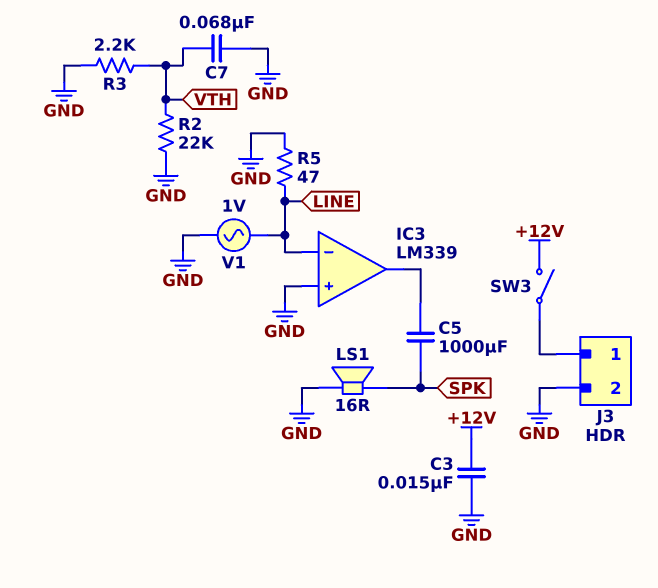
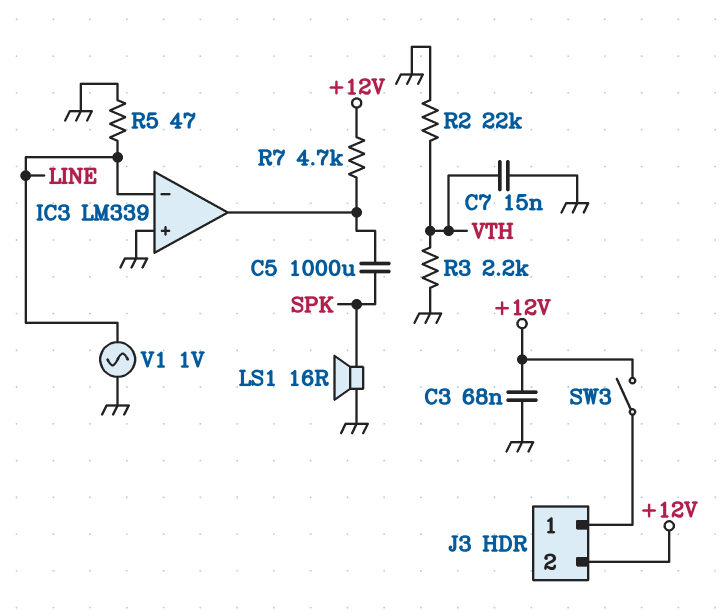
C3: 15nF (+12V, GND) -> 68nF (+12V, GND)
C7: 68nF (GND, VTH) -> 15nF (GND, VTH)
J3 pin 2: GND -> +12V
R7: none -> 4.7k (+12V, IC3/out)

